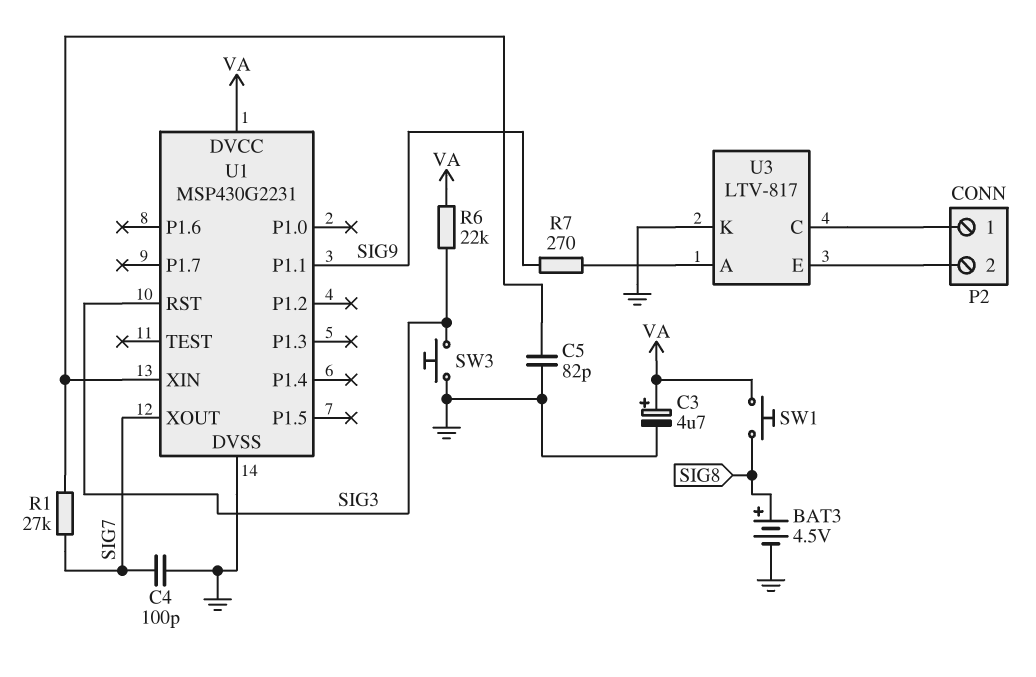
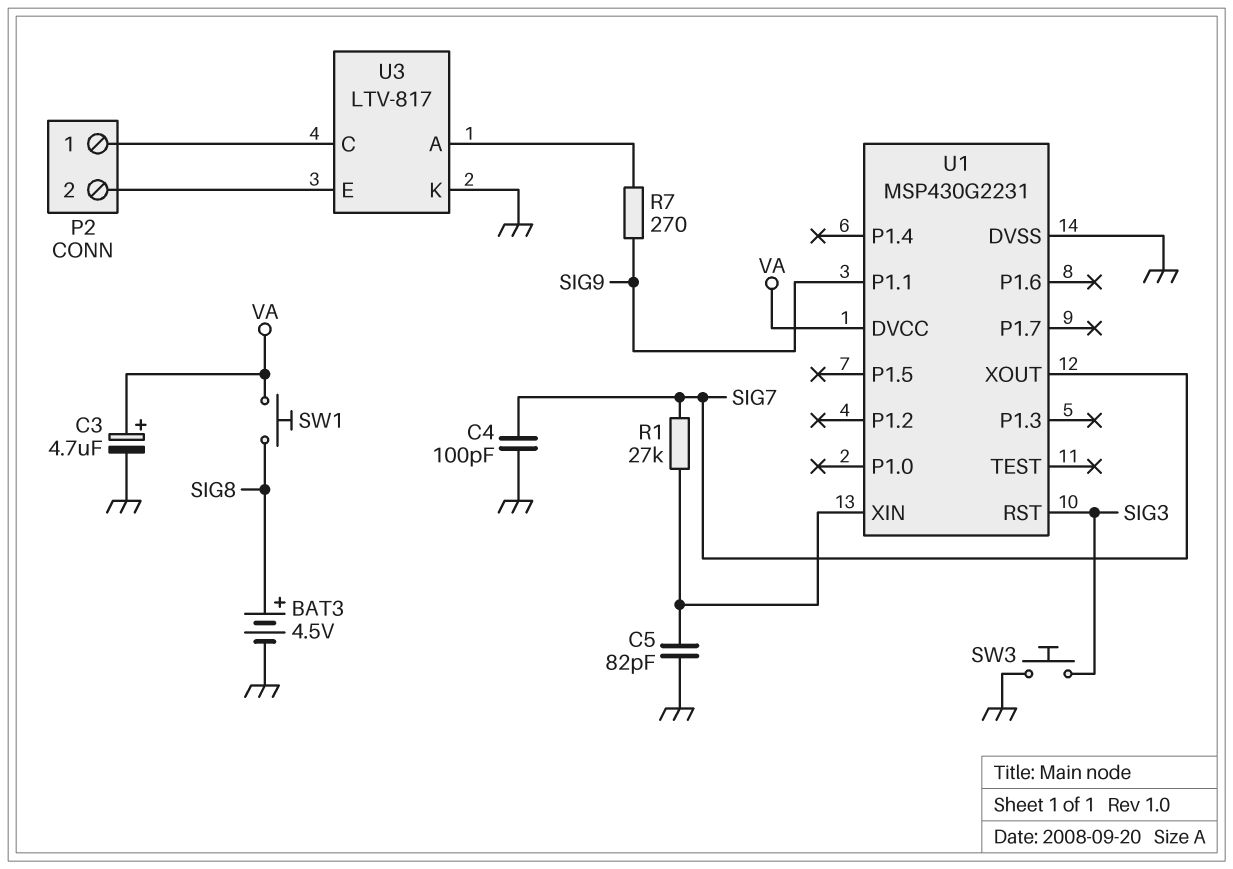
R6: 22k (SIG3, VA) -> none

